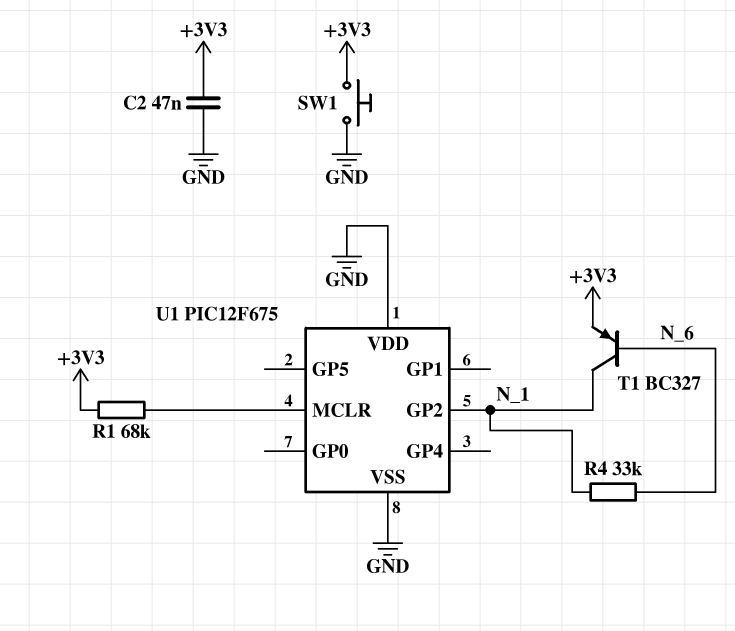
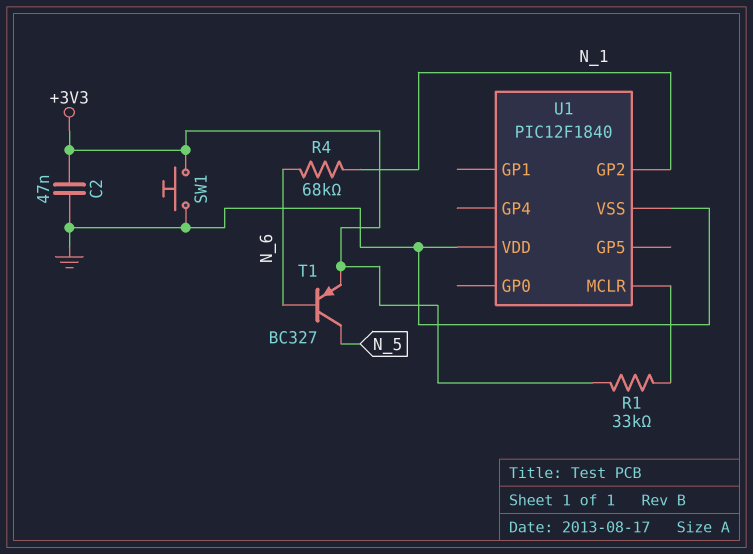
R1: 68k (+3V3, U1/MCLR) -> 33k (+3V3, U1/MCLR)
R4: 33k (N_1, N_6) -> 68k (N_1, N_6)
T1: PNP BC327 (B N_6, C N_1, E +3V3) -> PNP BC327 (B N_6, C N_5, E +3V3)
U1: PIC12F675 -> PIC12F1840

